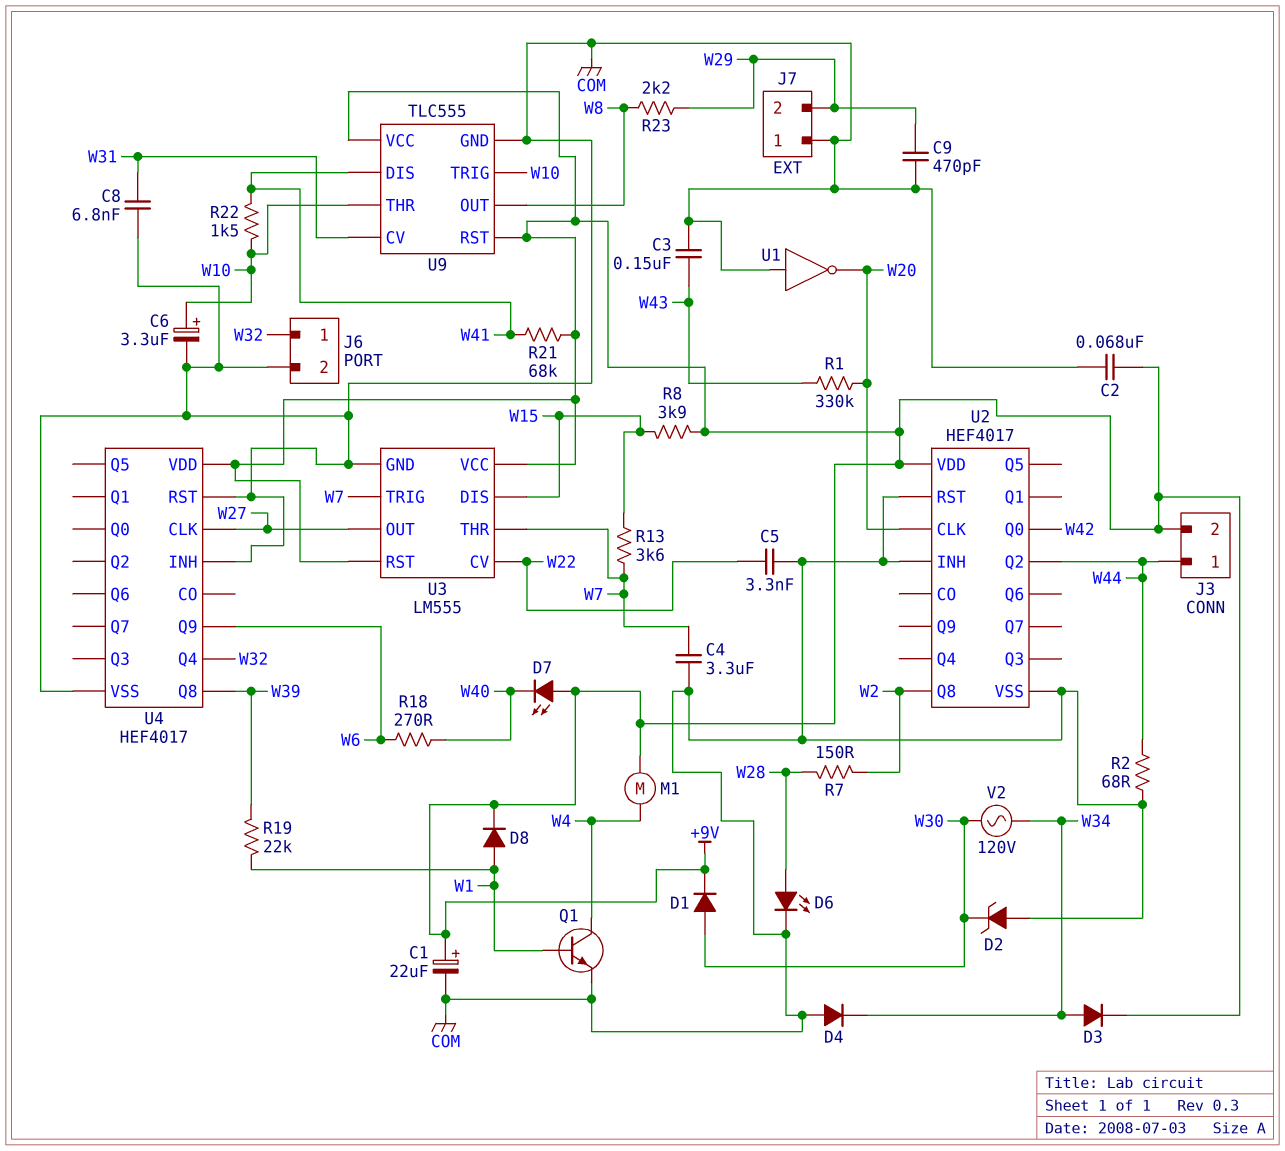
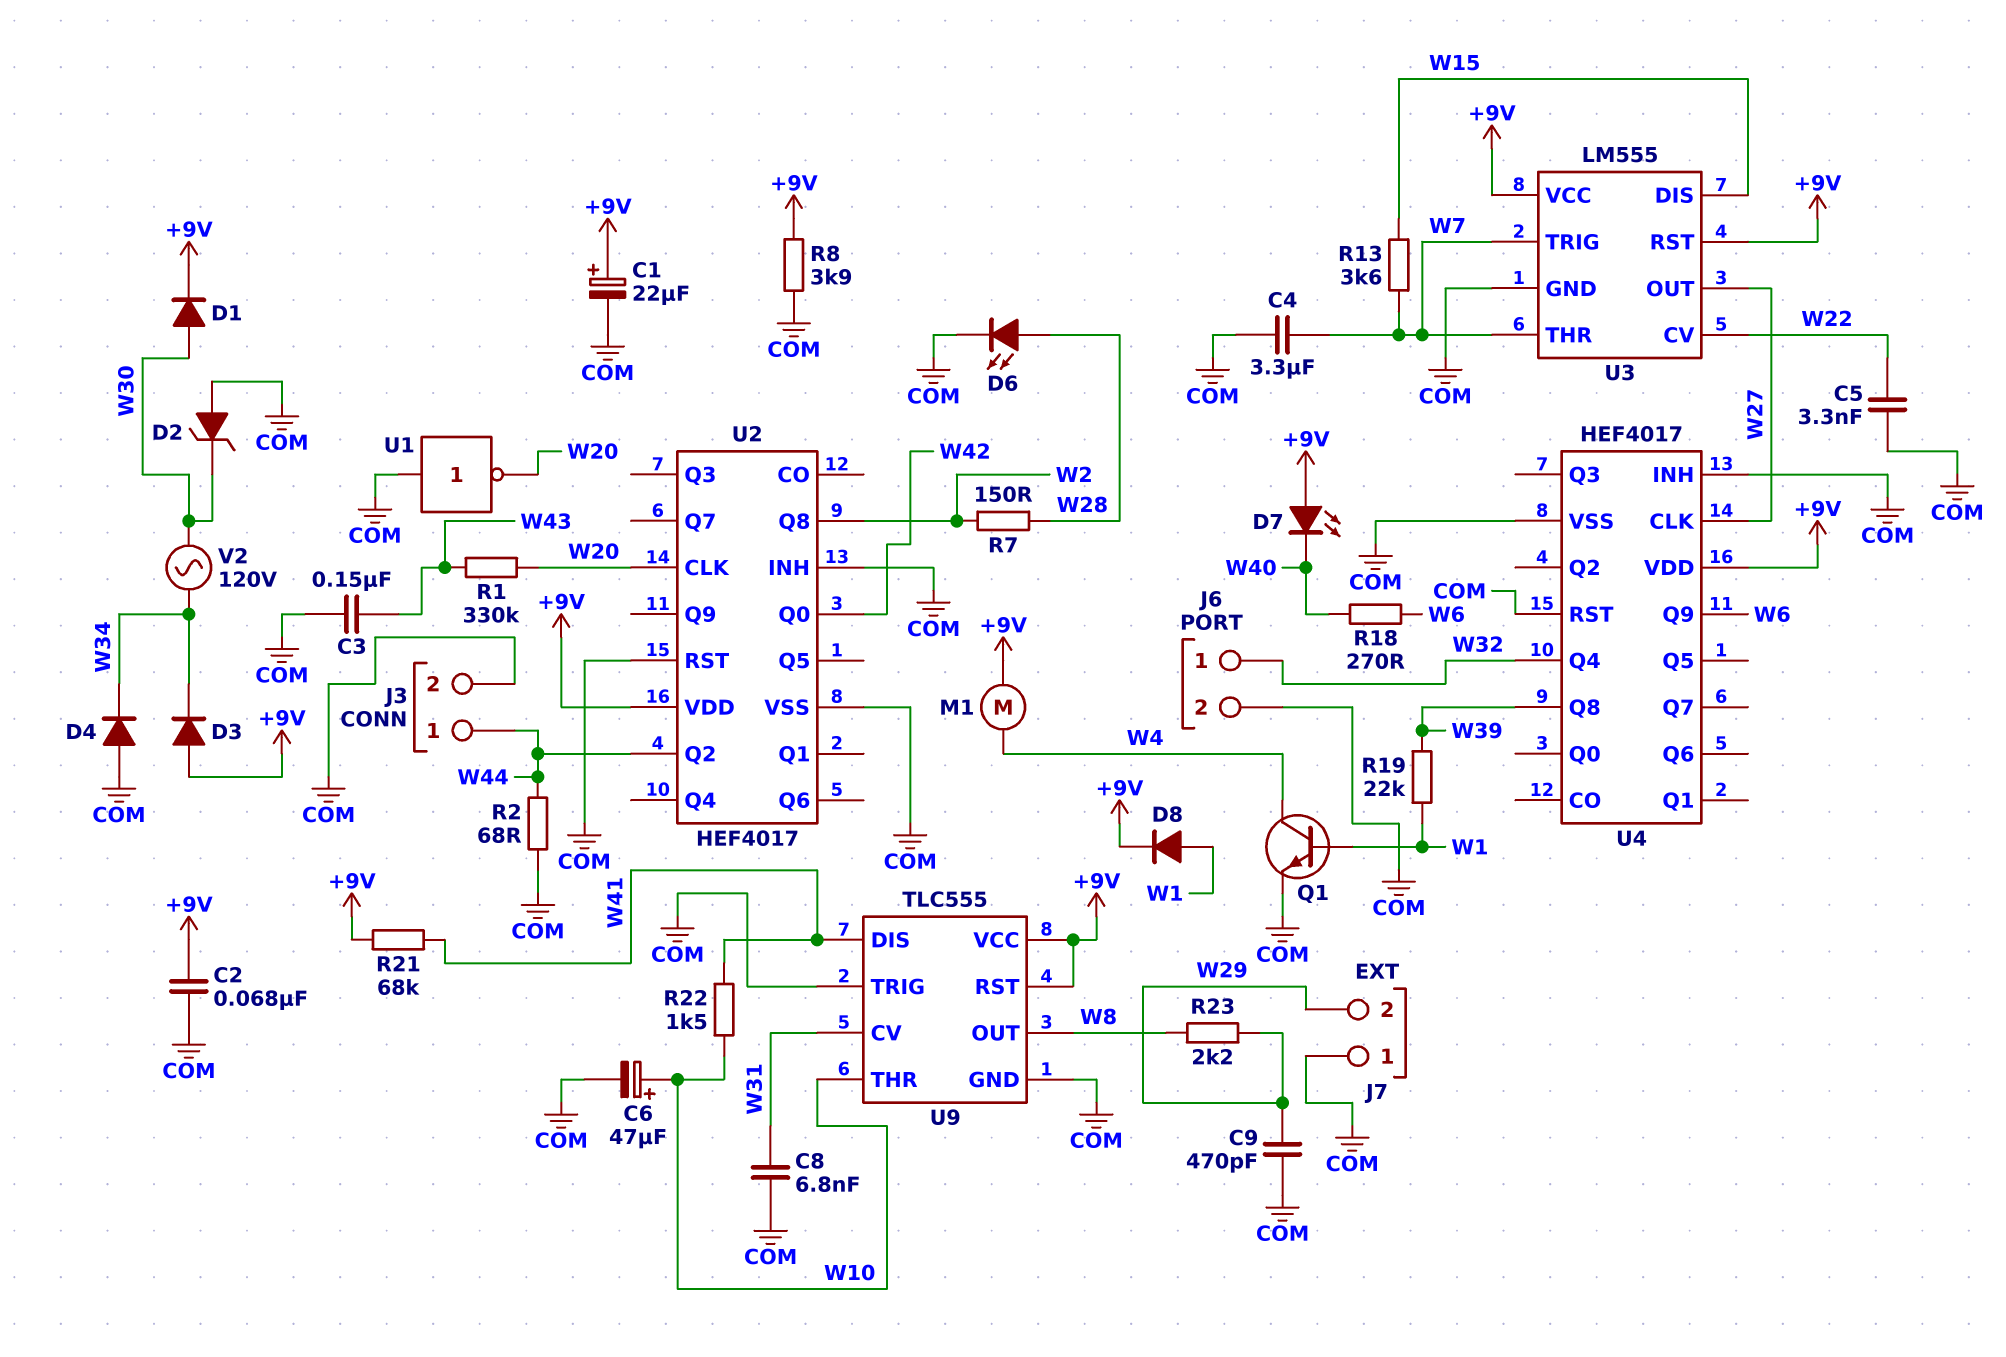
C6: 3.3uF (plus W10, minus COM) -> 47uF (plus W10, minus COM)
D3: diode (A W34, K +9V) -> diode (A +9V, K W34)
J3 pin 2: +9V -> COM
R8: 3.9k (+9V, W15) -> 3.9k (+9V, COM)
U9 pin TRIG: W10 -> COM

